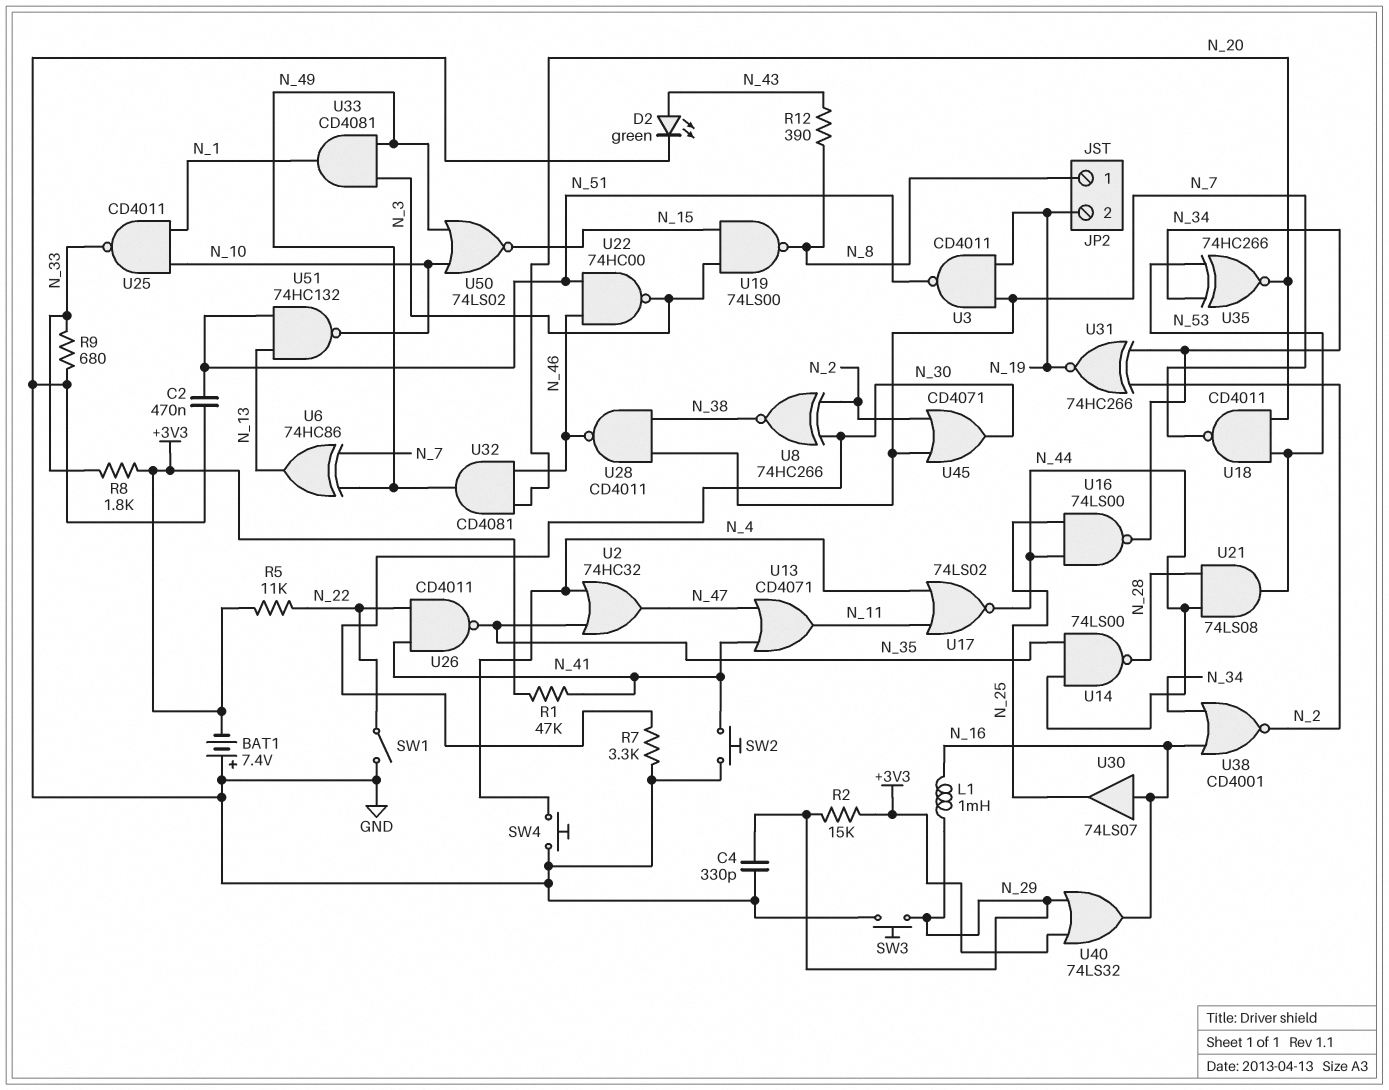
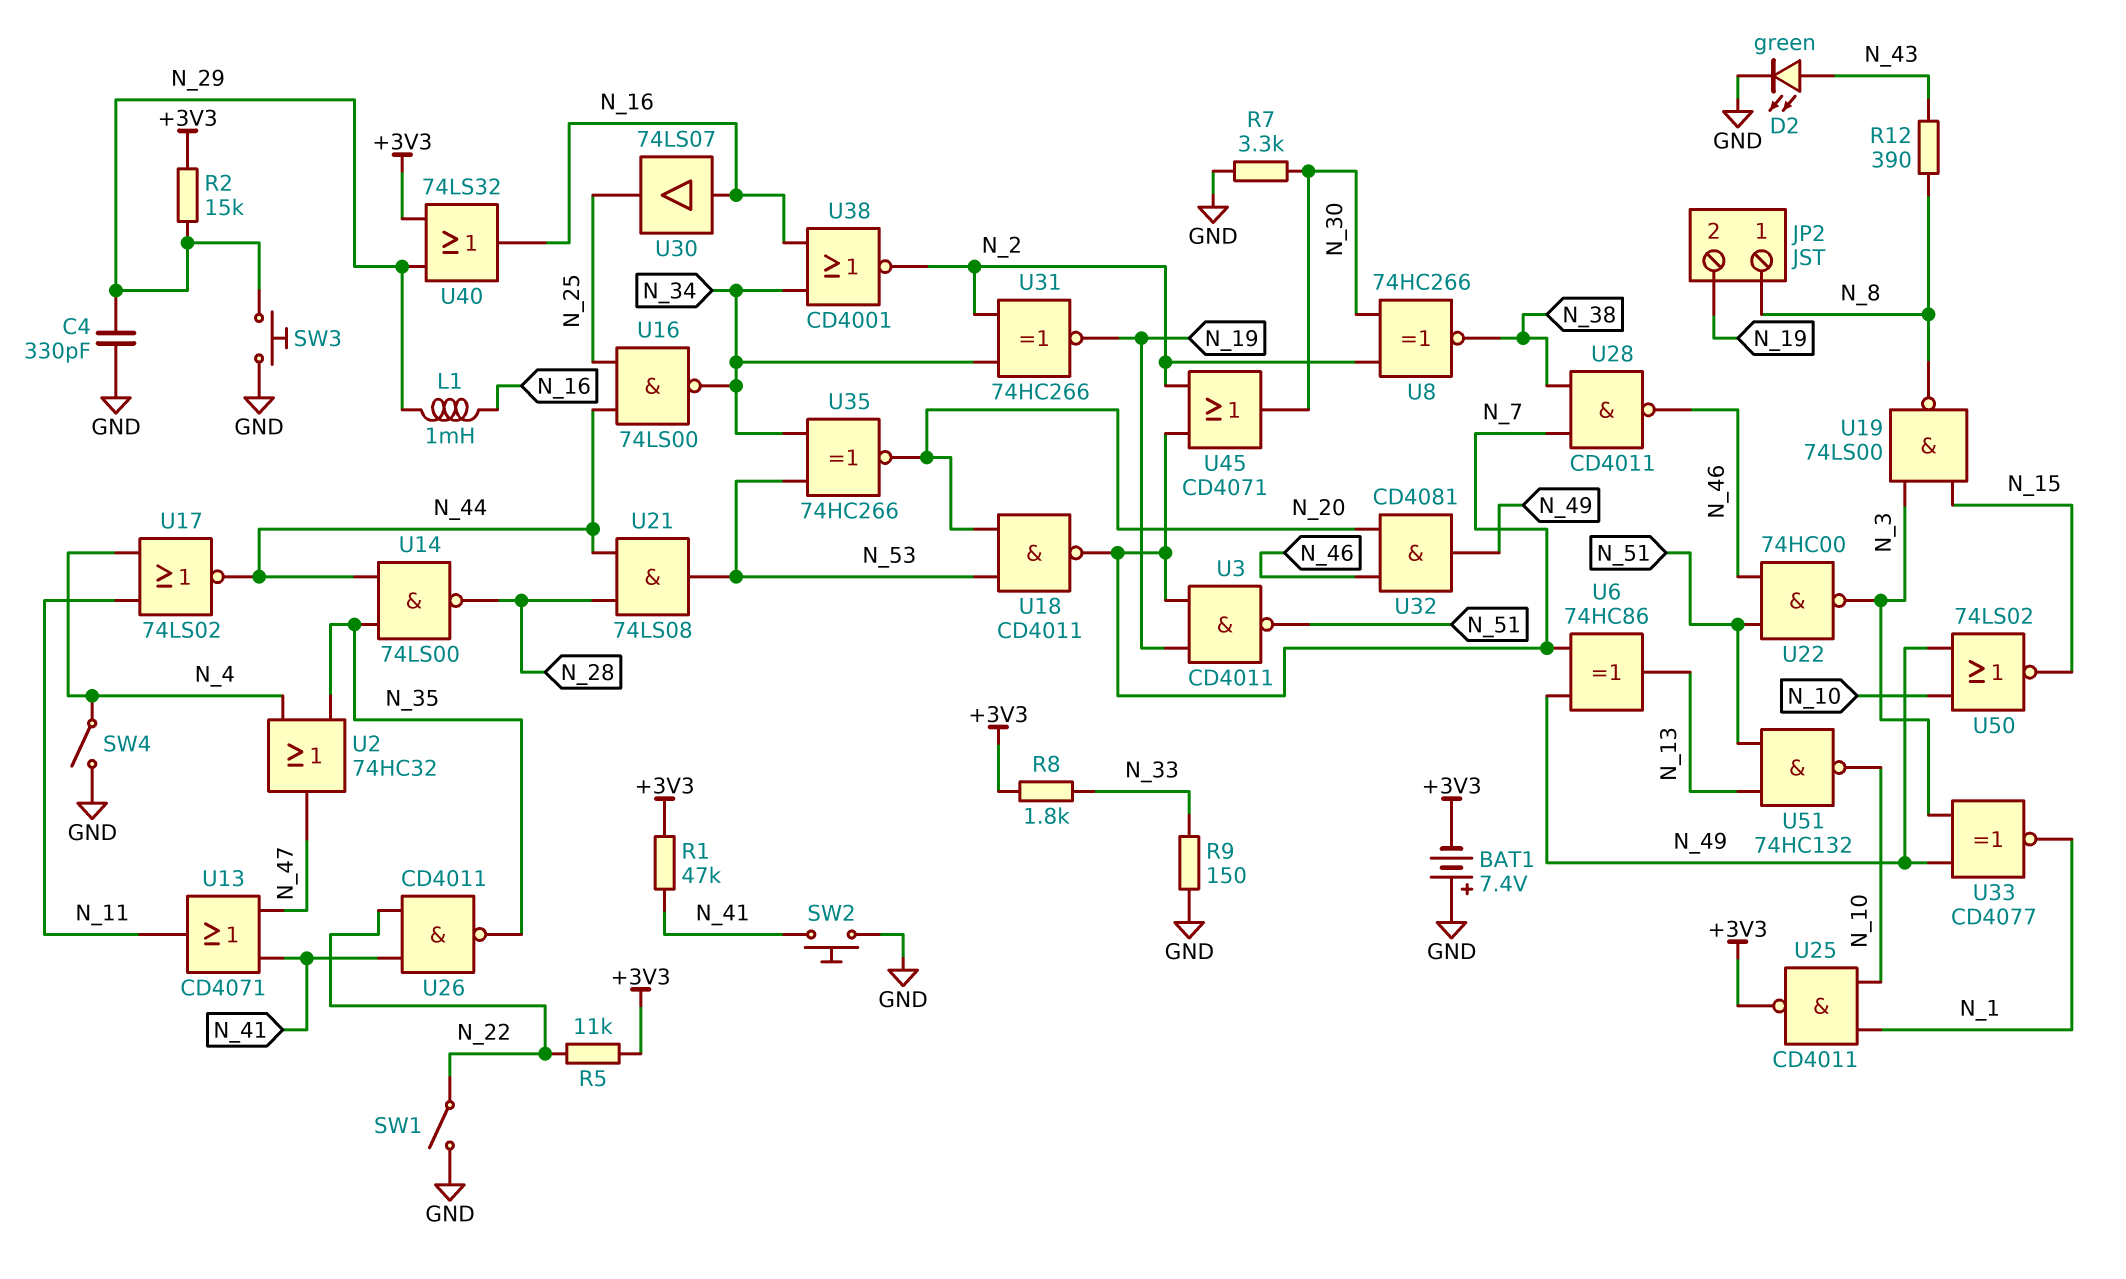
C2: 470nF (GND, N_51) -> none
R9: 680 (GND, N_33) -> 150 (GND, N_33)
SW4: button (GND, N_4) -> switch (GND, N_4)
U25: NAND CD4011 (in N_1, in N_10, out N_33) -> NAND CD4011 (in N_1, in N_10, out +3V3)
U33: AND CD4081 (in N_3, in N_49, out N_1) -> XNOR CD4077 (in N_3, in N_49, out N_1)

